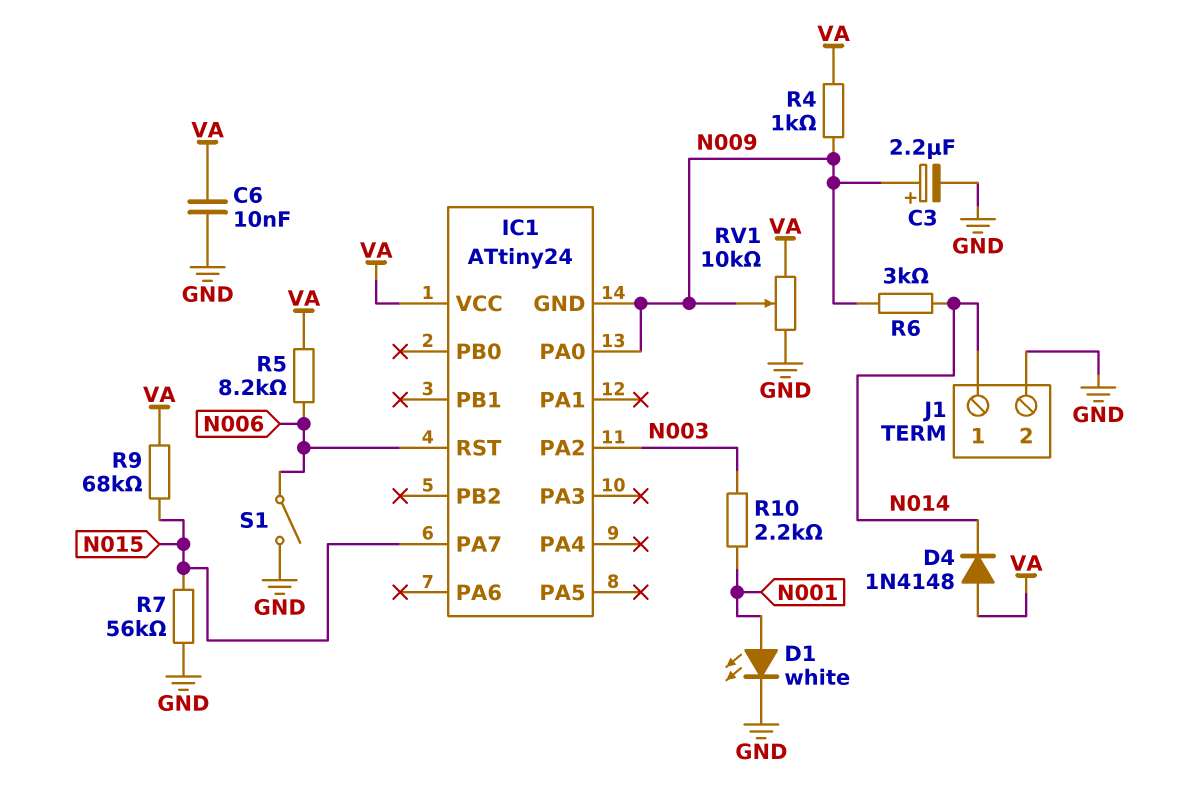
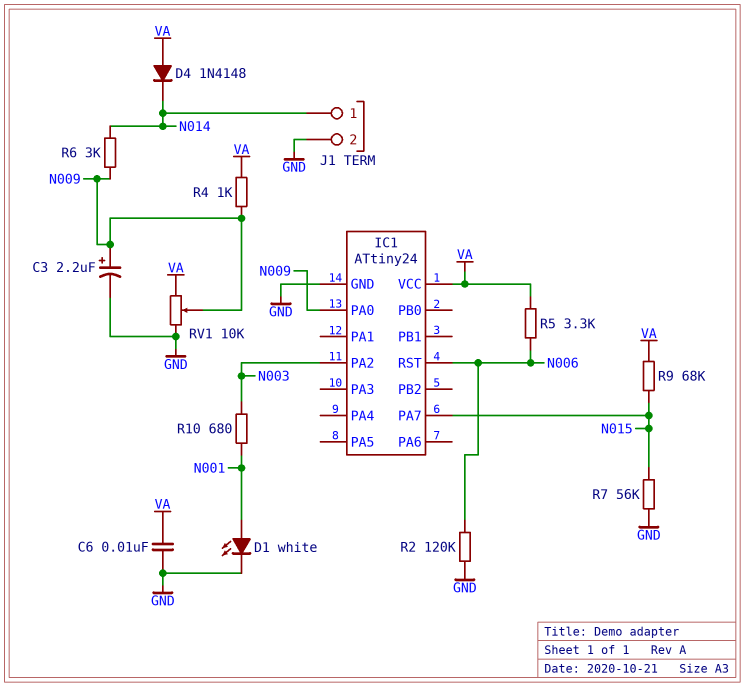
IC1 pin GND: N009 -> GND
R2: none -> 120k (GND, N006)
R5: 8.2k (N006, VA) -> 3.3k (N006, VA)
R10: 2.2k (N001, N003) -> 680 (N001, N003)
S1: switch (GND, N006) -> none

